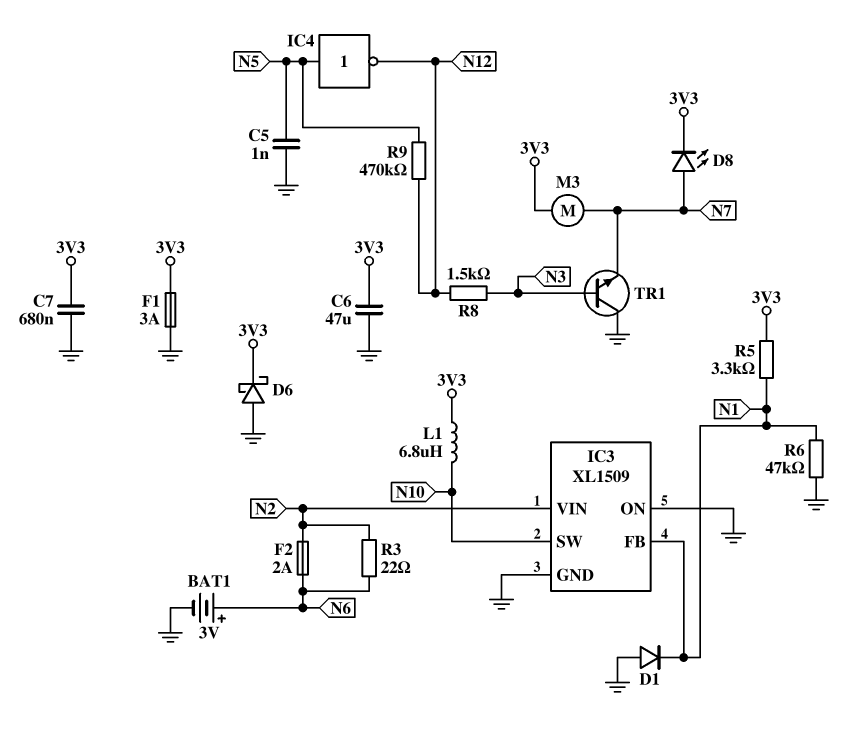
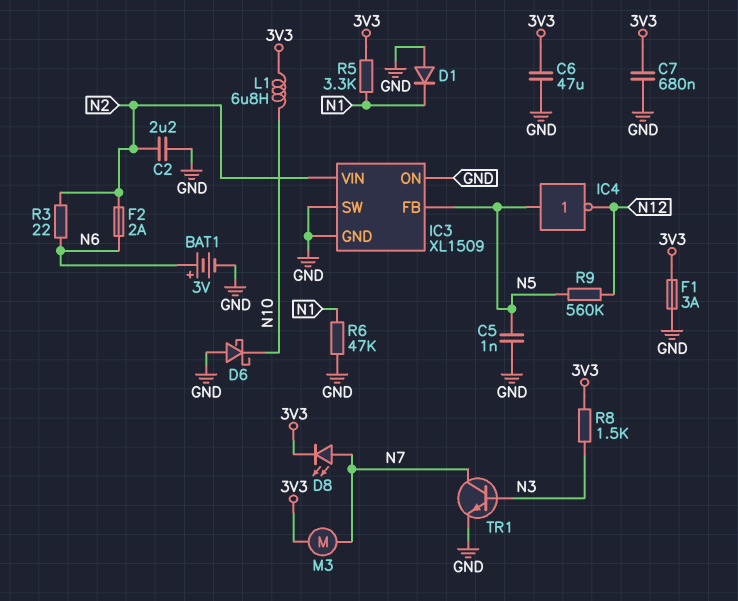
C2: none -> 2.2uF (GND, N2)
D6: schottky (A GND, K 3V3) -> schottky (A GND, K N10)
IC3 pin FB: N1 -> N5
IC3 pin SW: N10 -> GND
R8: 1.5k (N3, N12) -> 1.5k (3V3, N3)
R9: 470k (N5, N12) -> 560k (N5, N12)
TR1: NPN (B N3, C GND, E N7) -> NPN (B N3, C N7, E GND)

